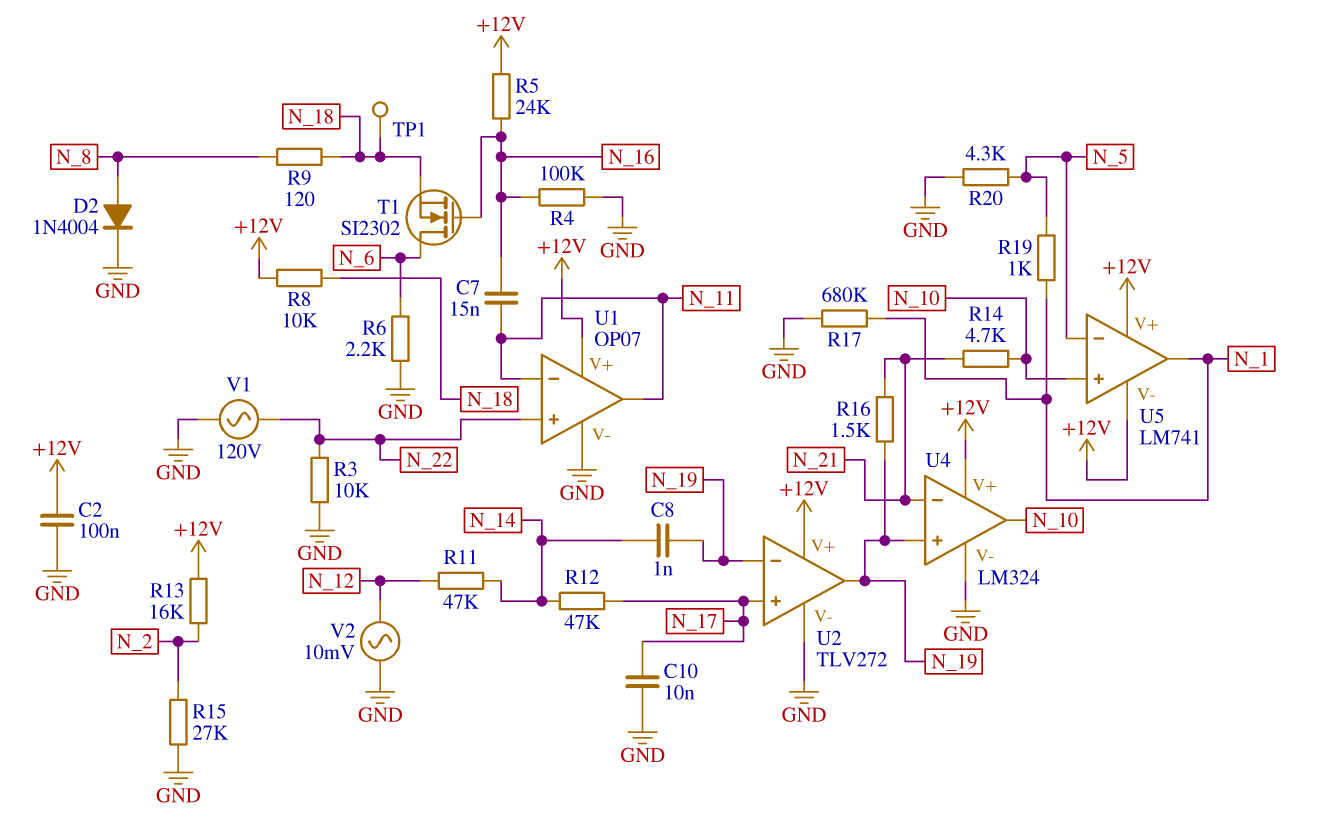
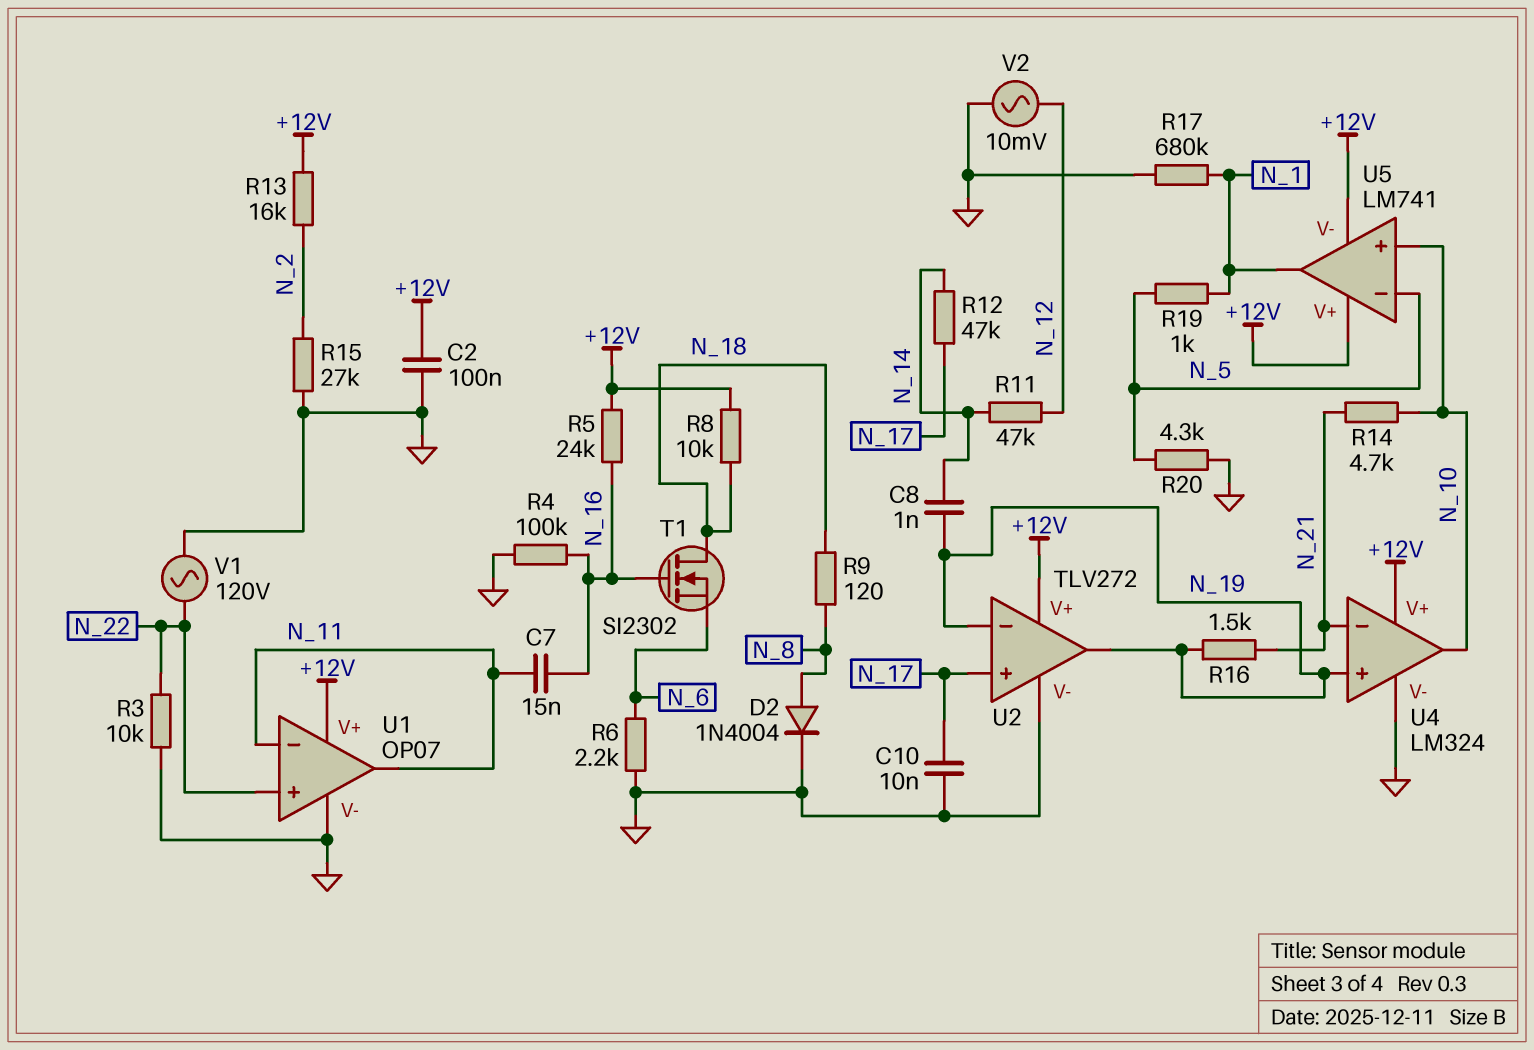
T1: NMOS SI2302 (G N_16, D N_6, S N_18) -> NMOS SI2302 (G N_16, D N_18, S N_6)
TP1: test point (N_18) -> none

